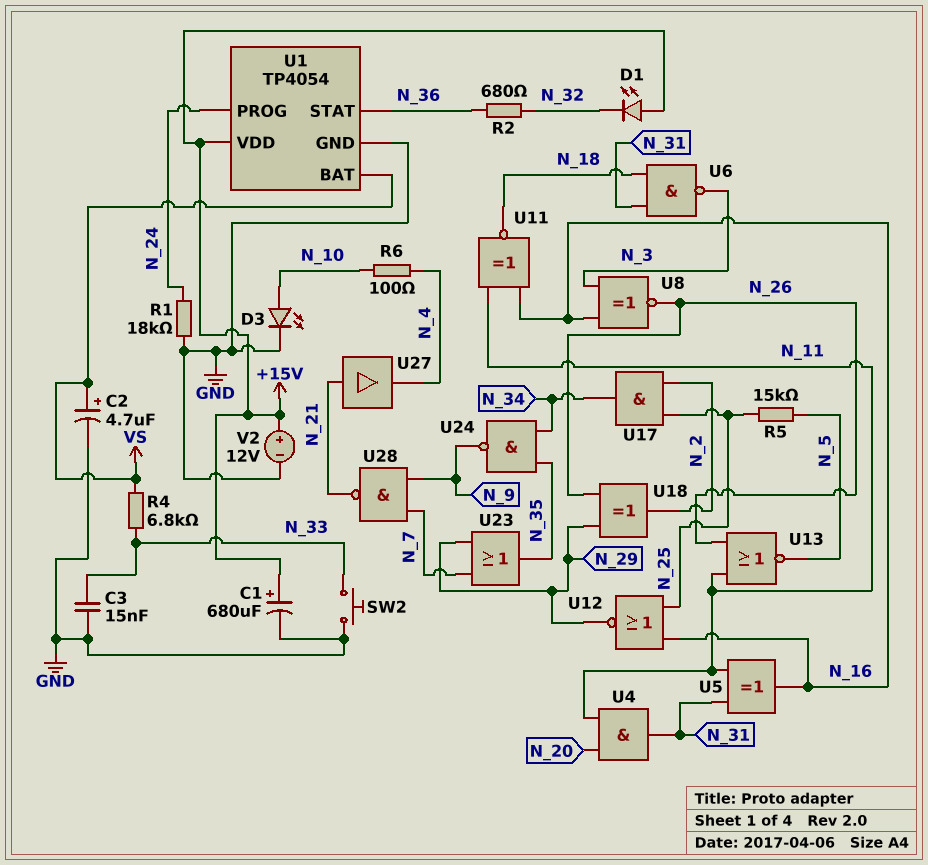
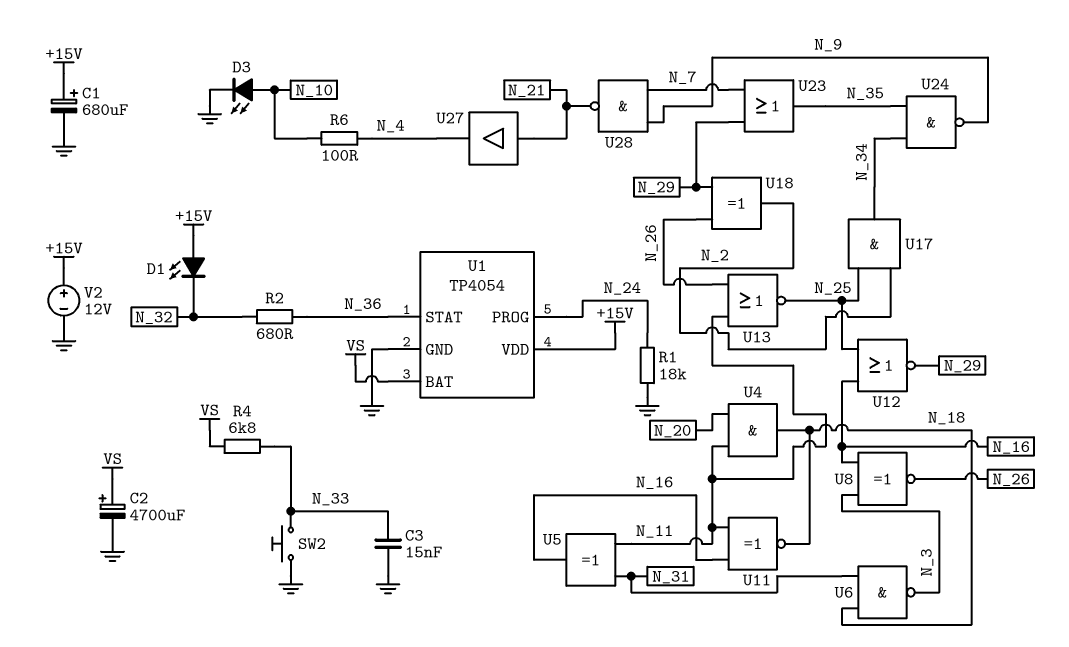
C2: 4.7uF (plus VS, minus GND) -> 4700uF (plus VS, minus GND)
R5: 15k (N_5, N_25) -> none
U4: AND (in N_11, in N_20, out N_31) -> AND (in N_11, in N_20, out N_18)
U13: NOR (in N_11, in N_26, out N_5) -> NOR (in N_11, in N_26, out N_25)

